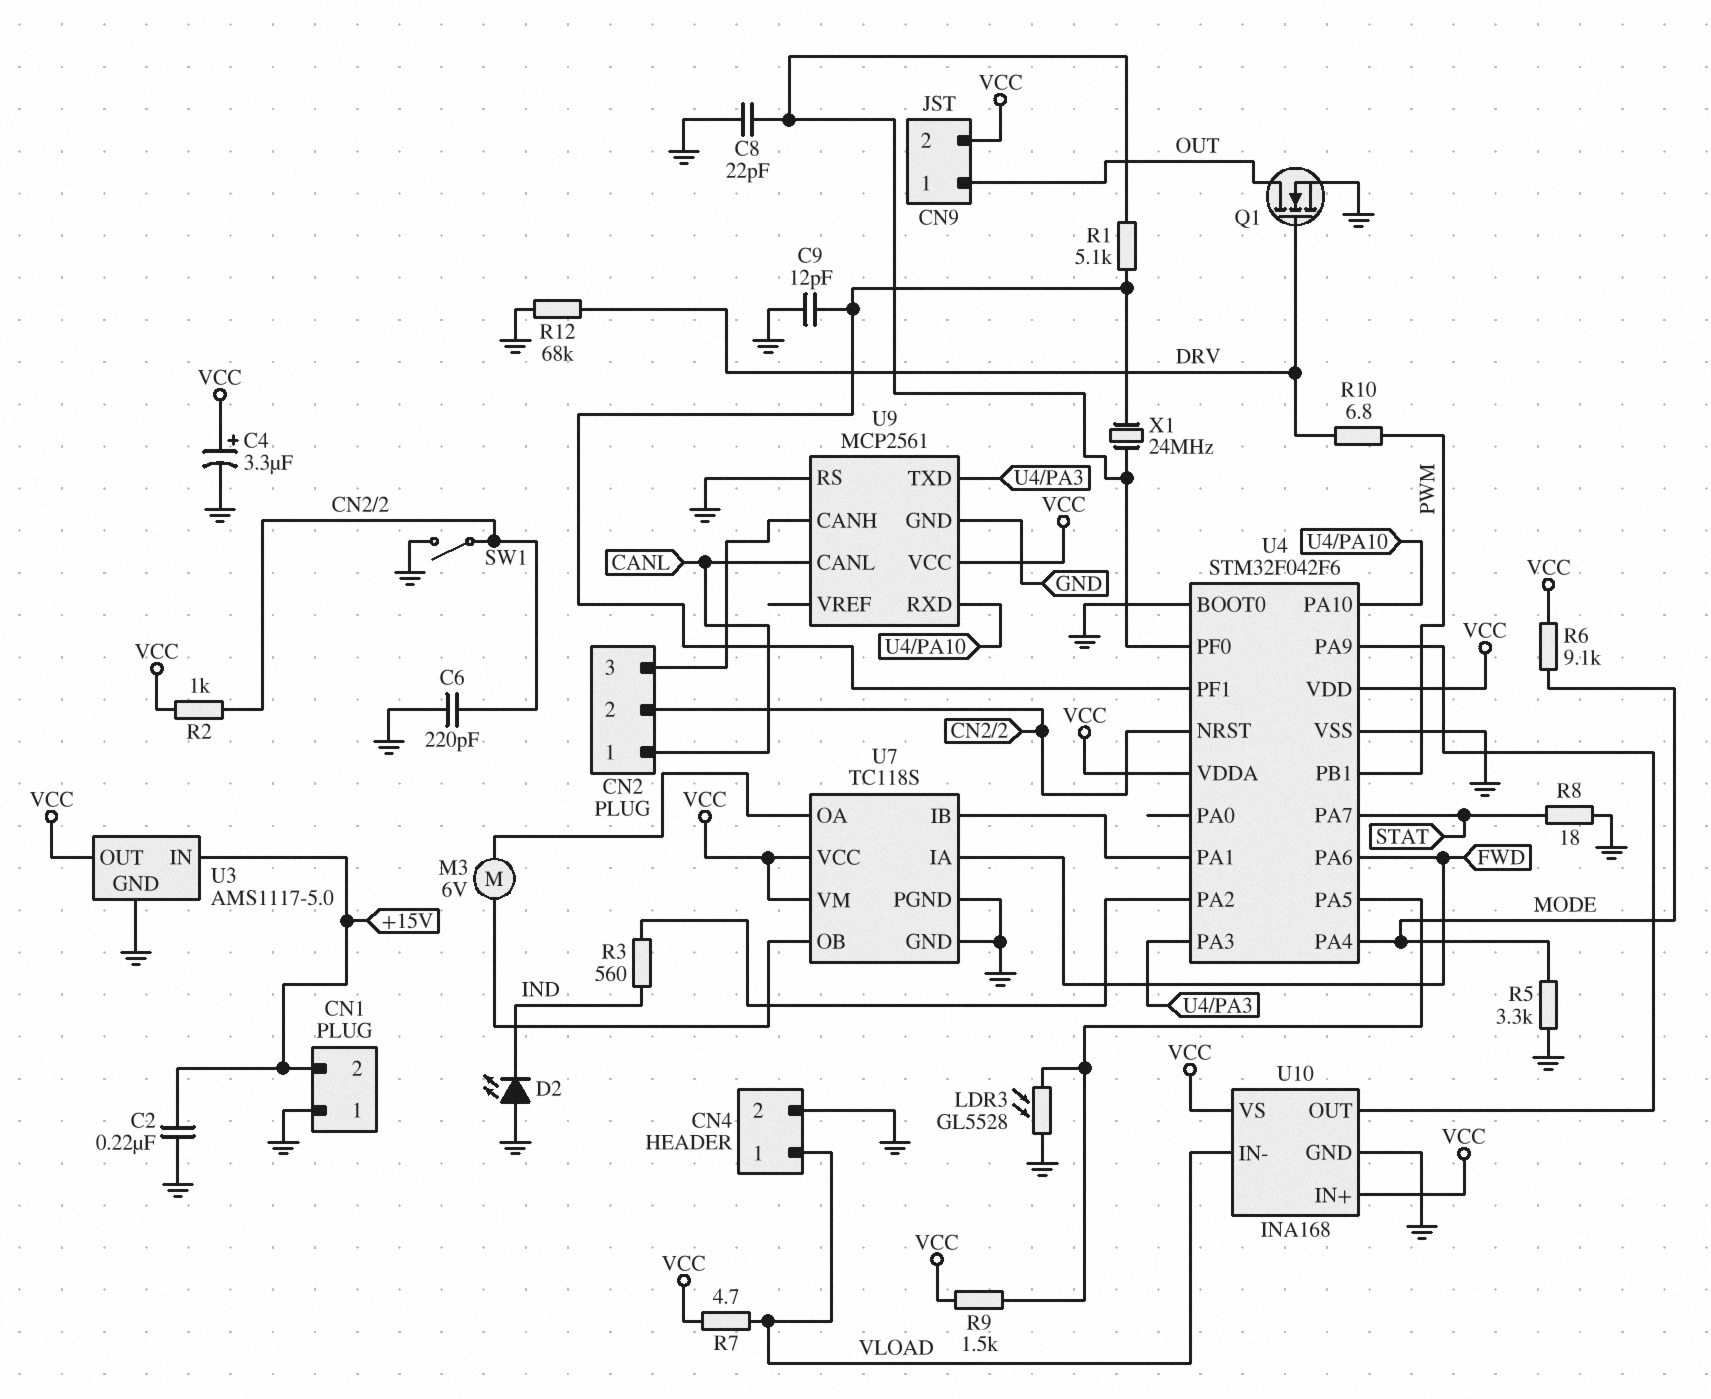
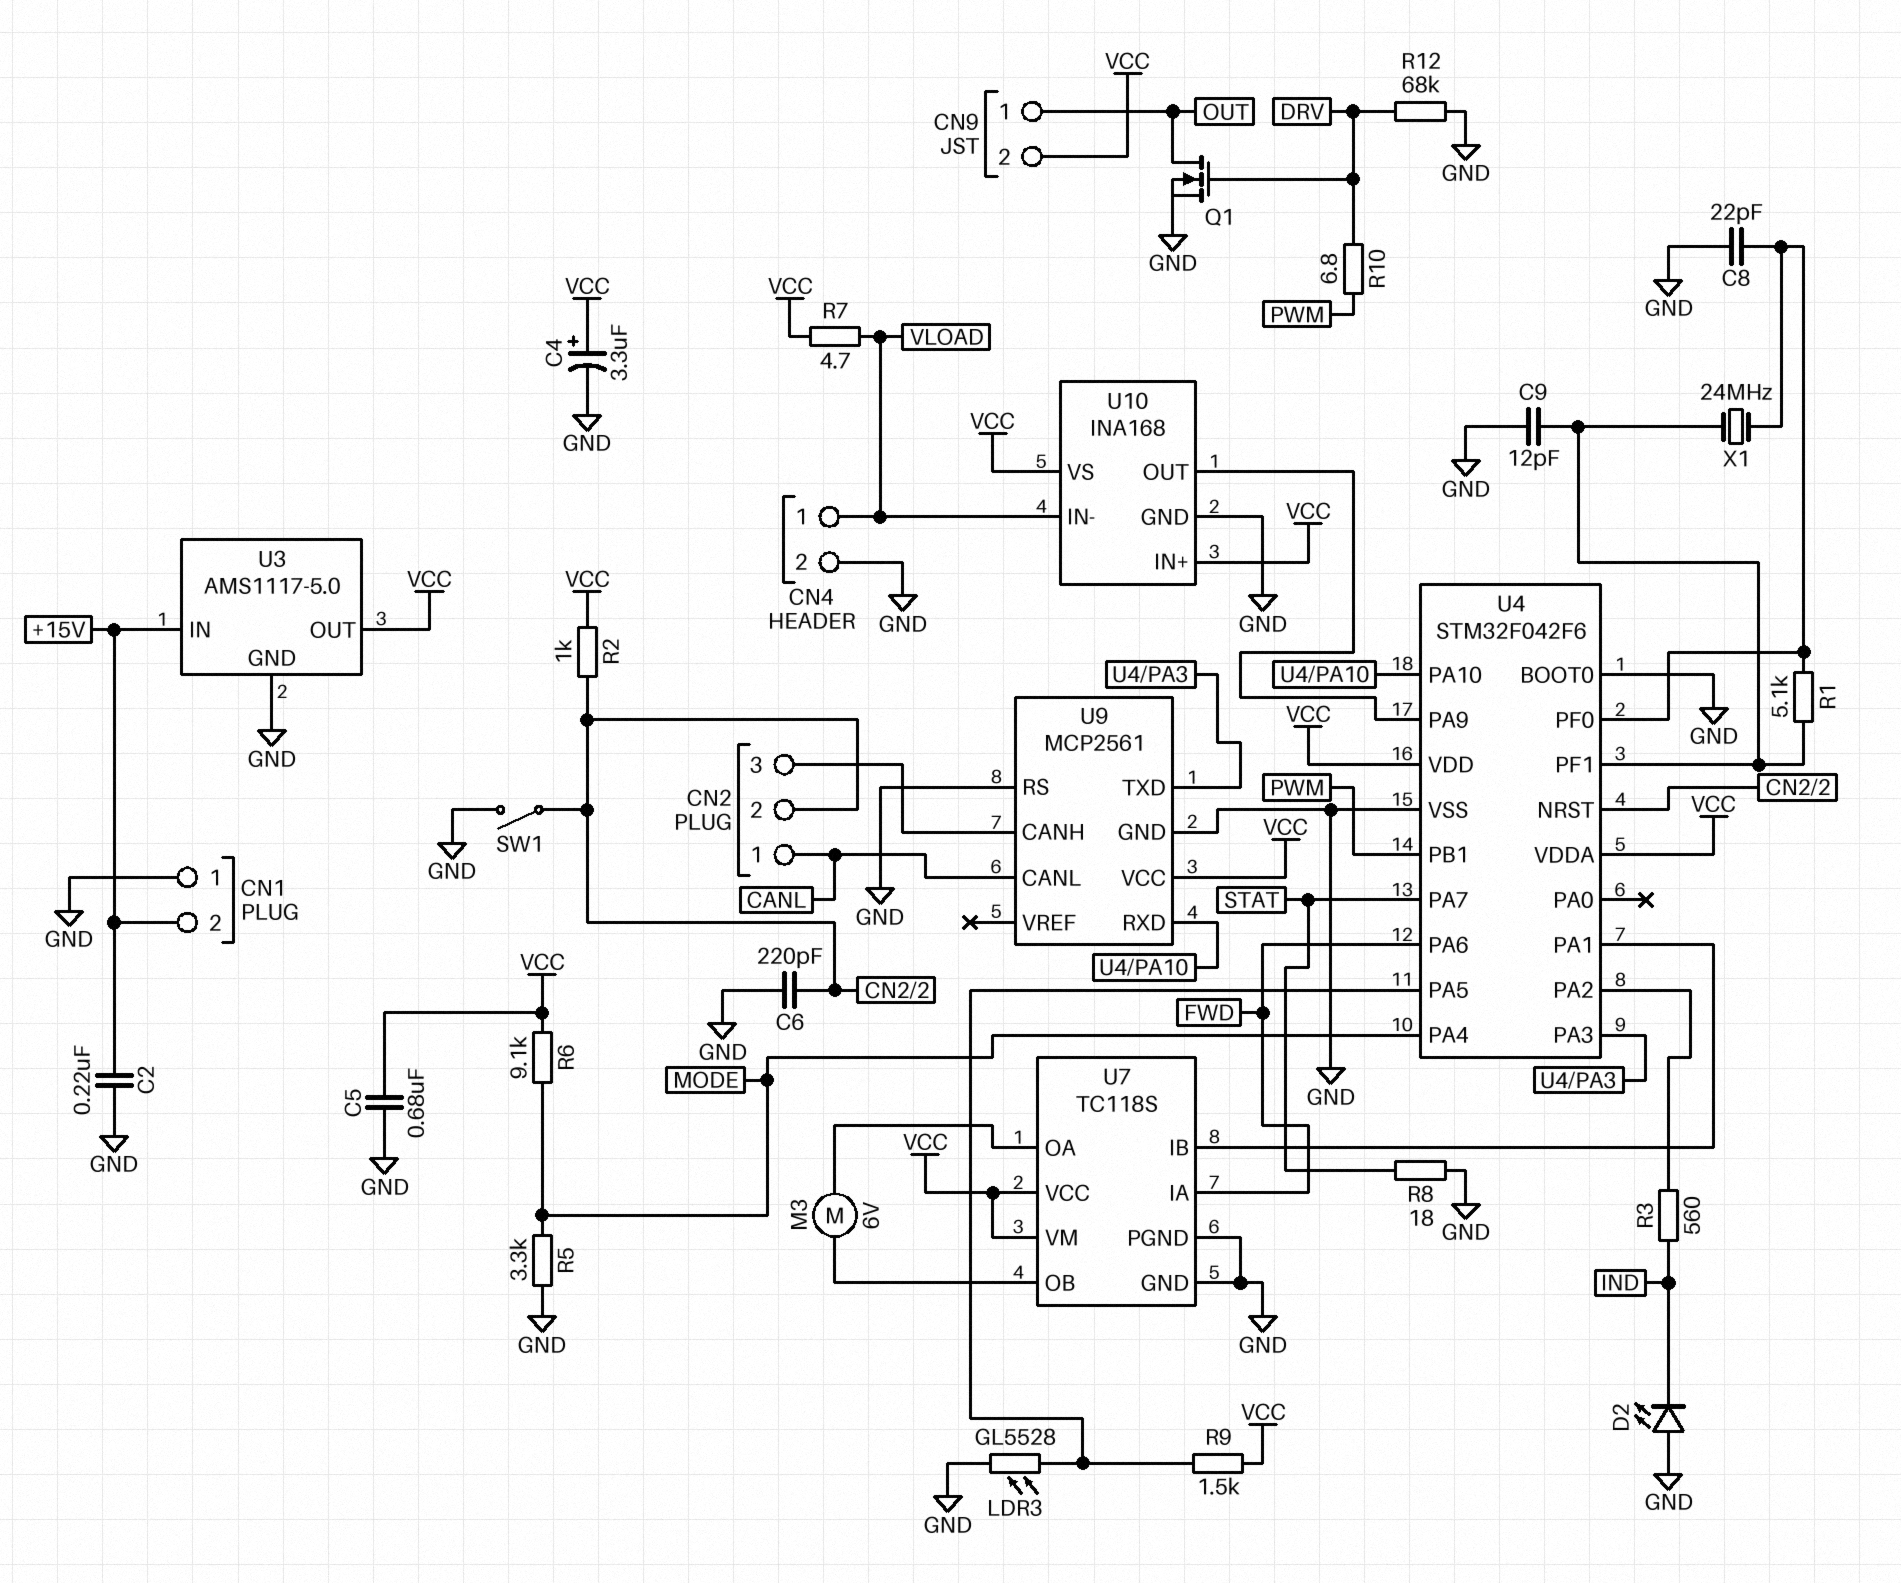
C5: none -> 680nF (GND, VCC)

